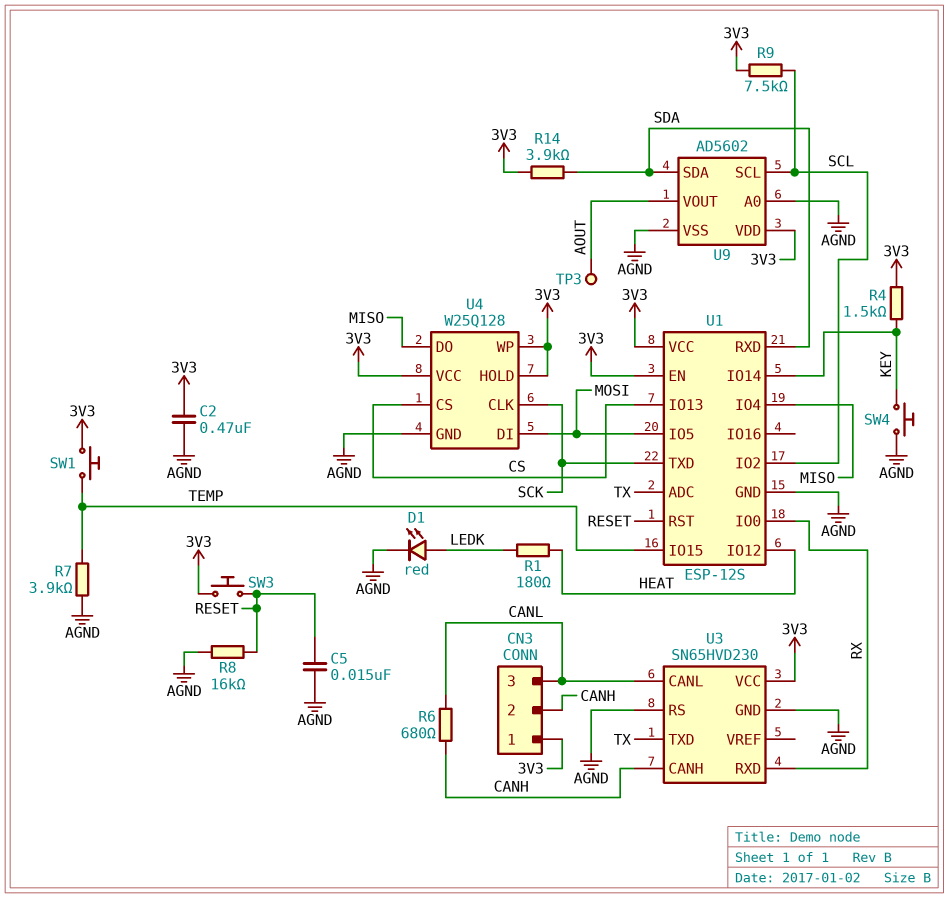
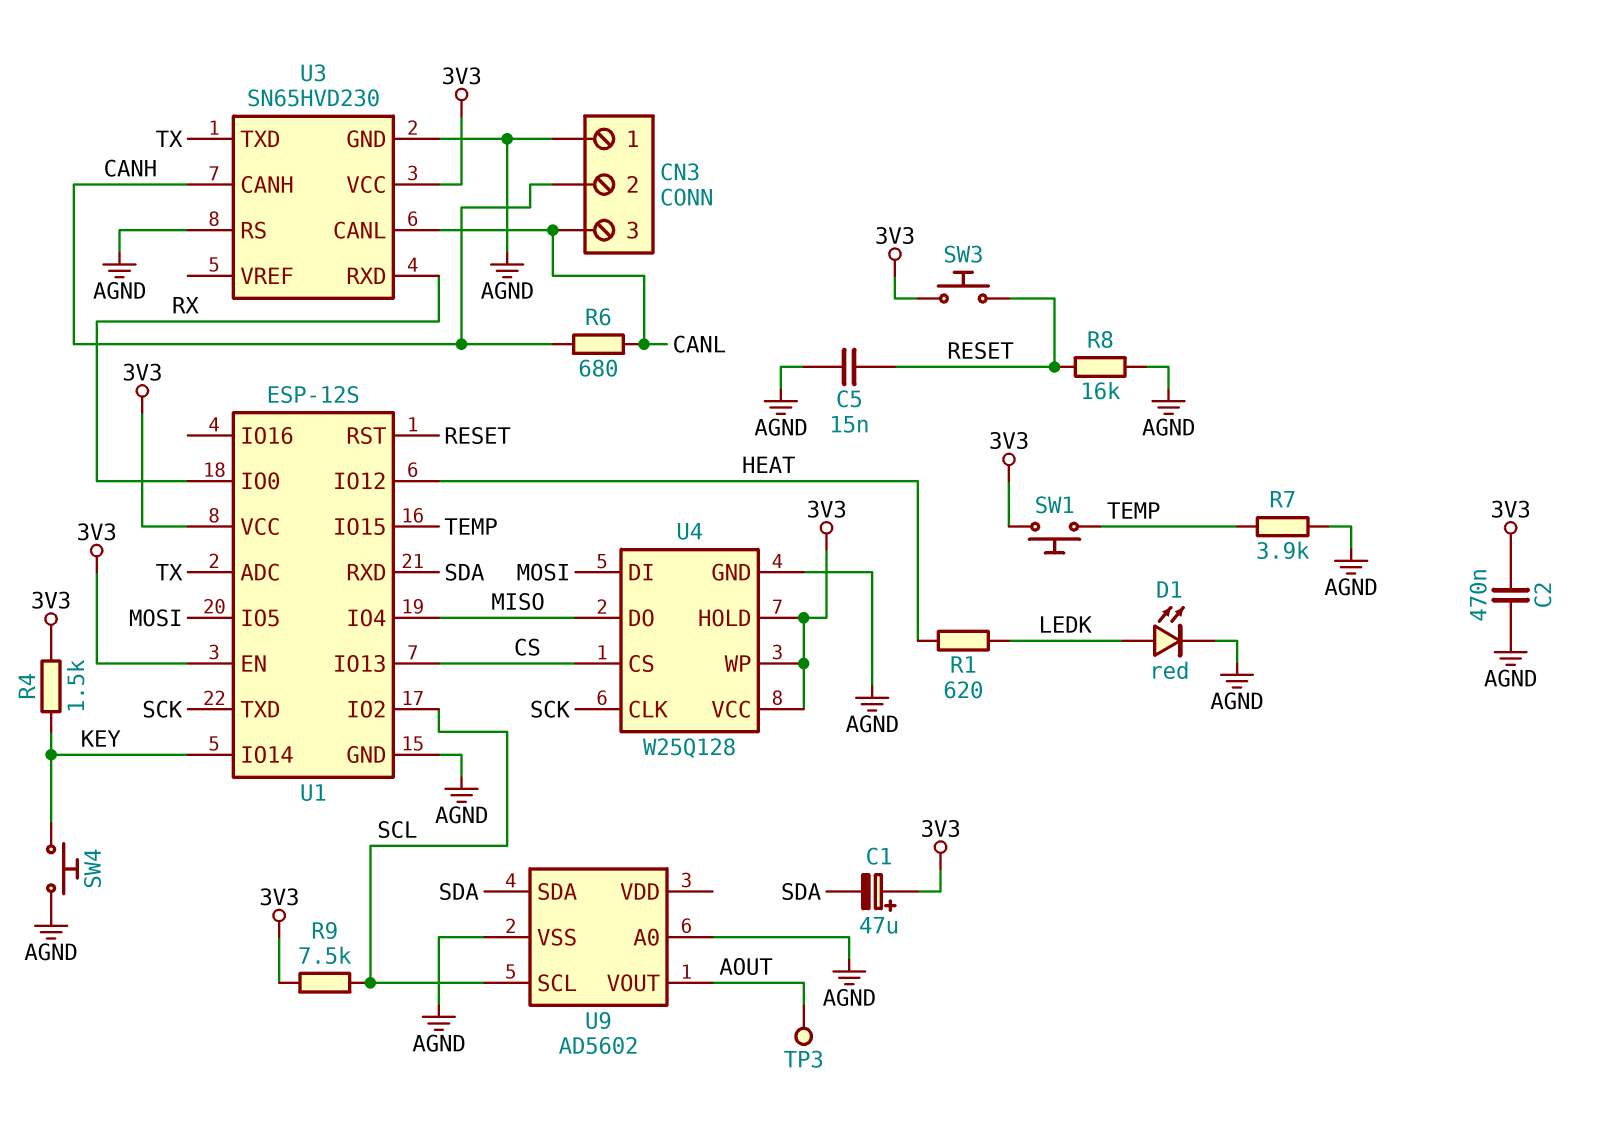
C1: none -> 47uF (plus 3V3, minus SDA)
CN3 pin 1: 3V3 -> AGND
R1: 180 (HEAT, LEDK) -> 620 (HEAT, LEDK)
R14: 3.9k (3V3, SDA) -> none
U9 pin VDD: 3V3 -> none

